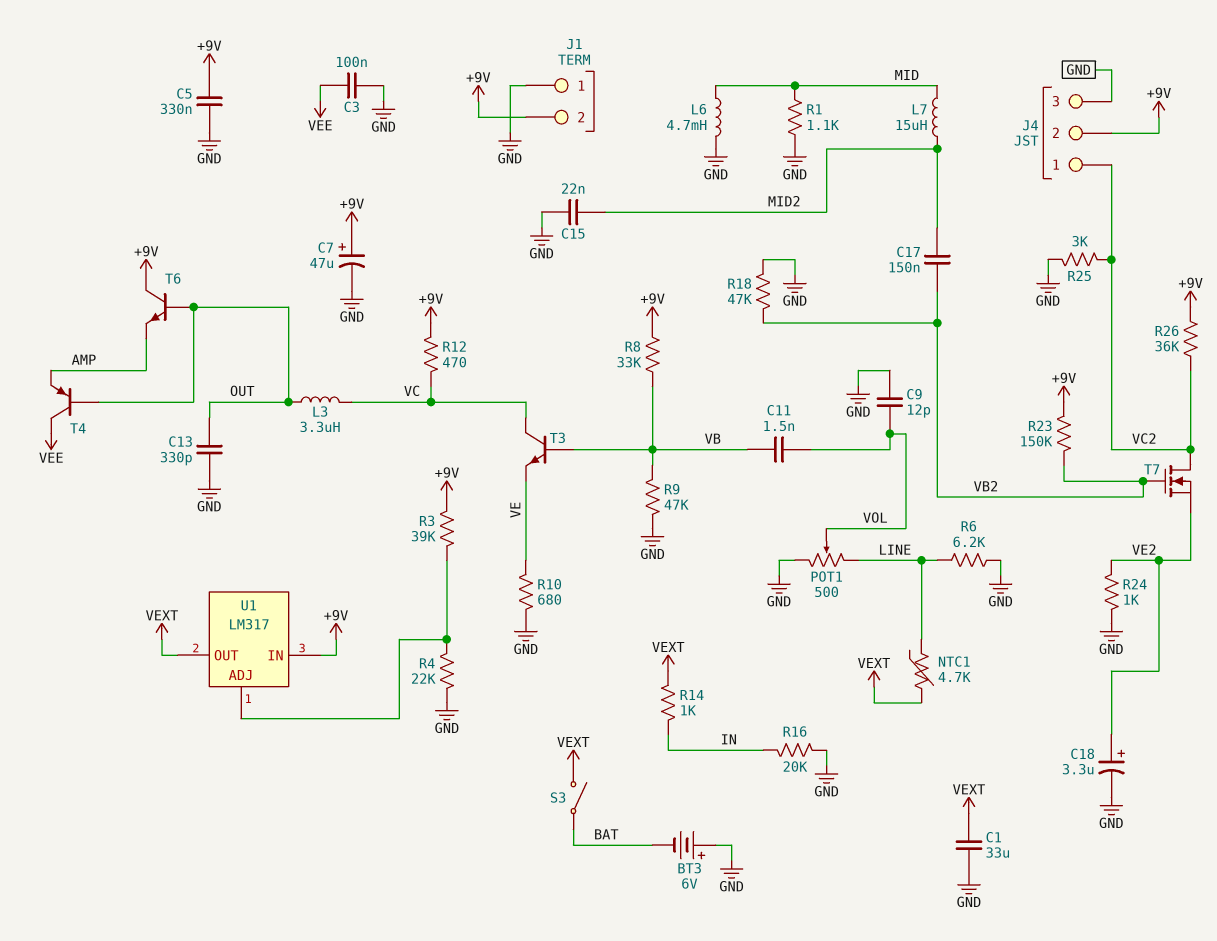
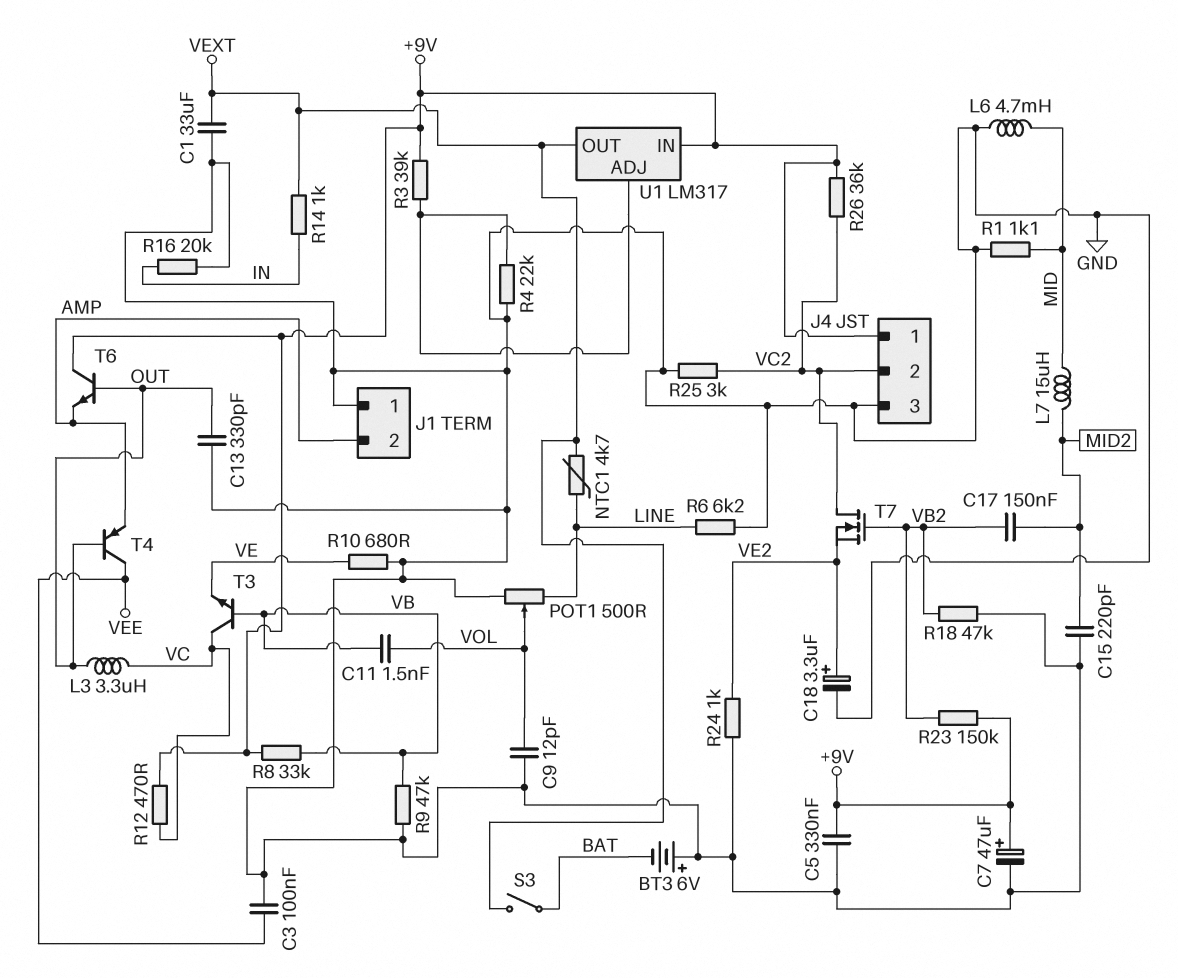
C15: 22nF (GND, MID2) -> 220pF (GND, MID2)
J1 pin 2: +9V -> AMP
J4 pin 1: VC2 -> +9V
J4 pin 2: +9V -> VC2

